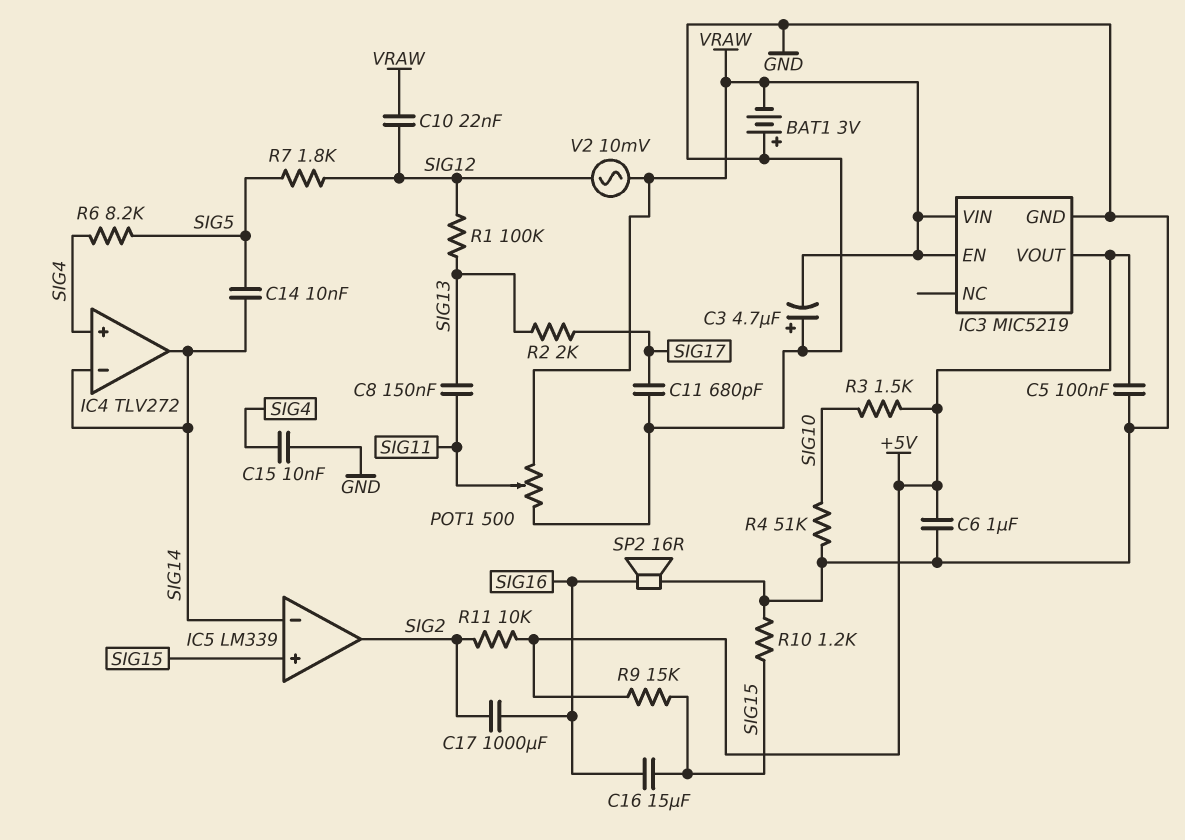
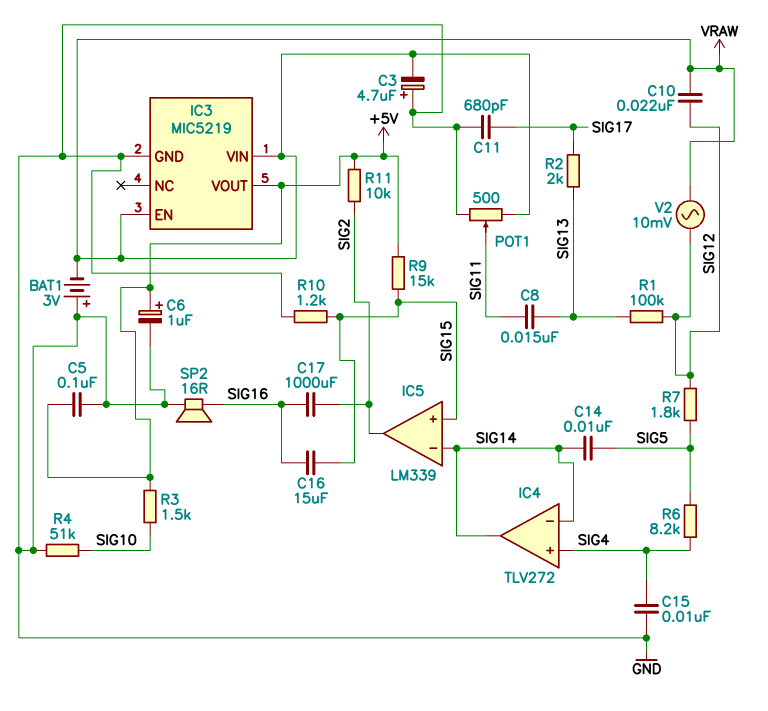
C6: 1uF (+5V, GND) -> 1uF (plus +5V, minus GND)
C8: 150nF (SIG11, SIG13) -> 15nF (SIG11, SIG13)

